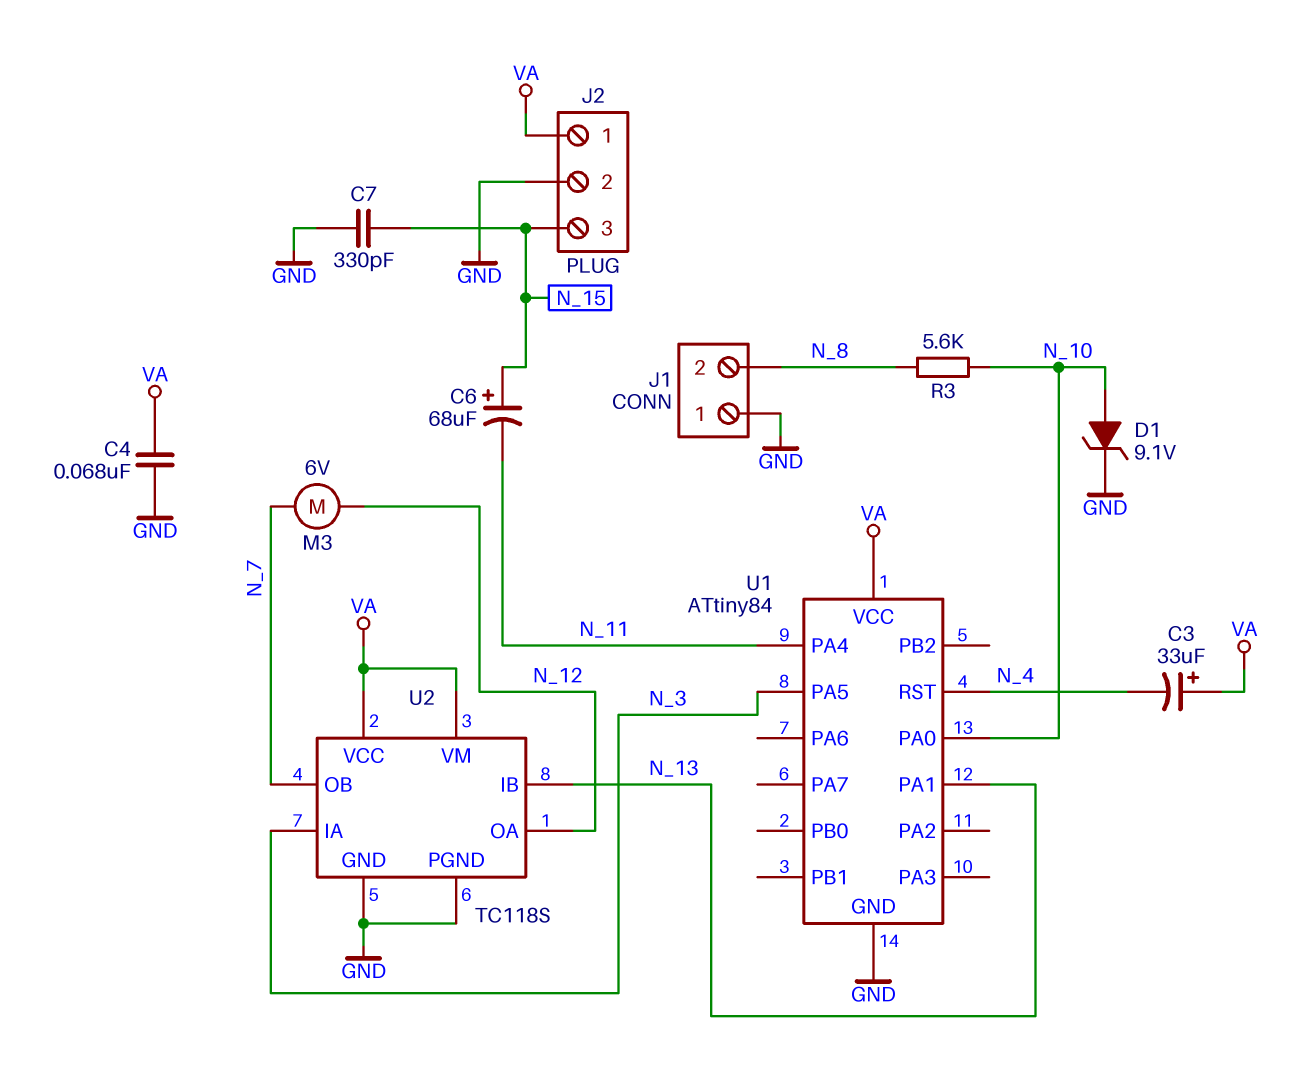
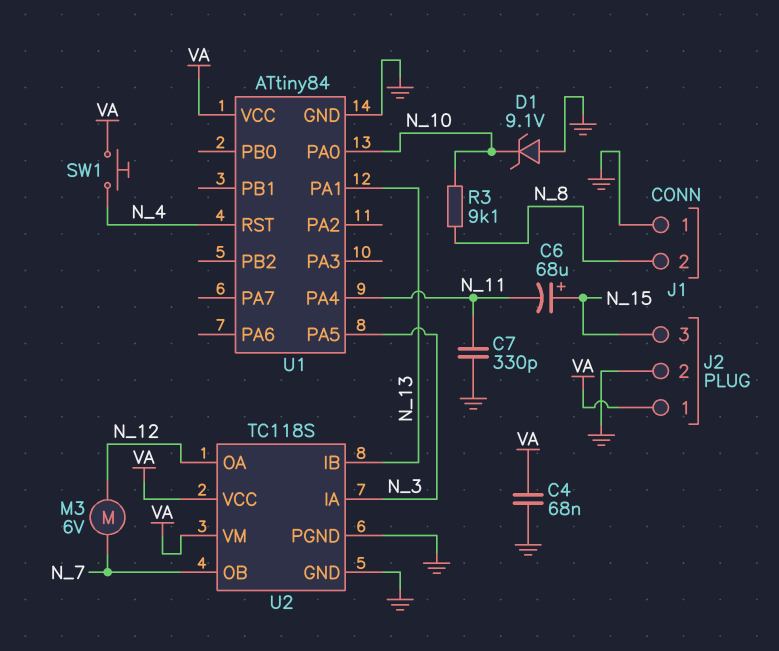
C3: 33uF (plus VA, minus N_4) -> none
C7: 330pF (GND, N_15) -> 330pF (GND, N_11)
D1: zener 9.1V (A N_10, K GND) -> zener 9.1V (A GND, K N_10)
R3: 5.6k (N_8, N_10) -> 9.1k (N_8, N_10)
SW1: none -> button (N_4, VA)

